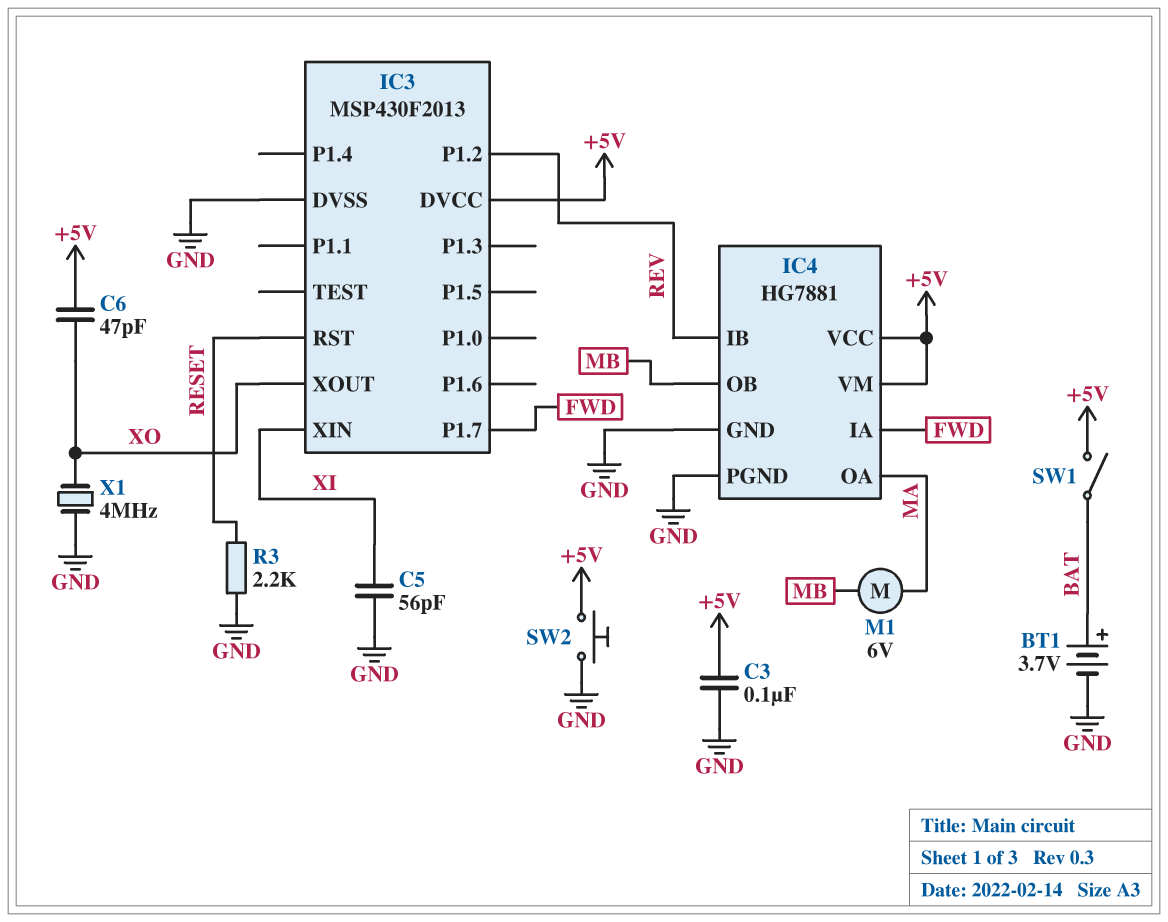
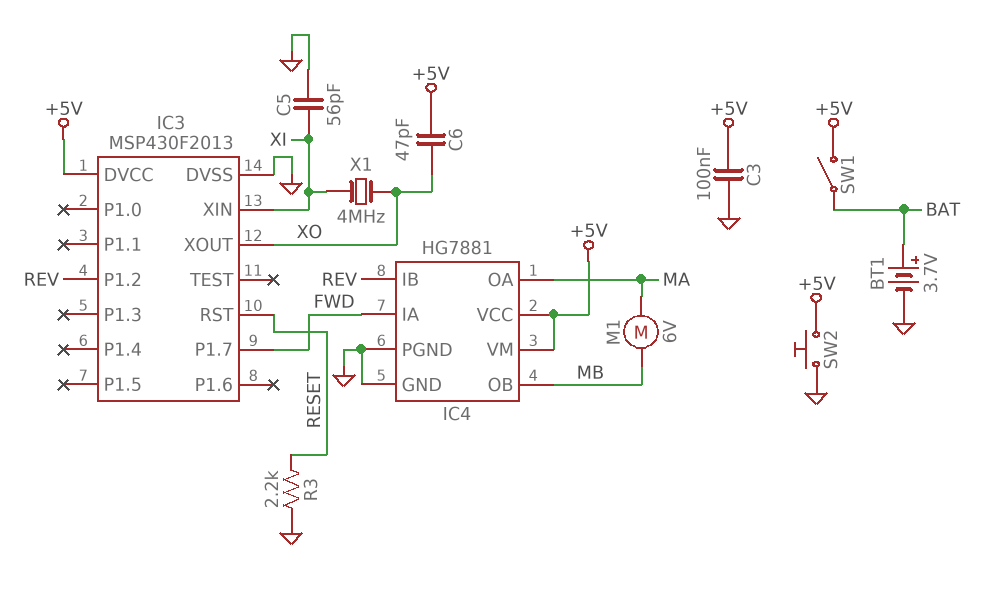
X1: 4MHz (GND, XO) -> 4MHz (XI, XO)

